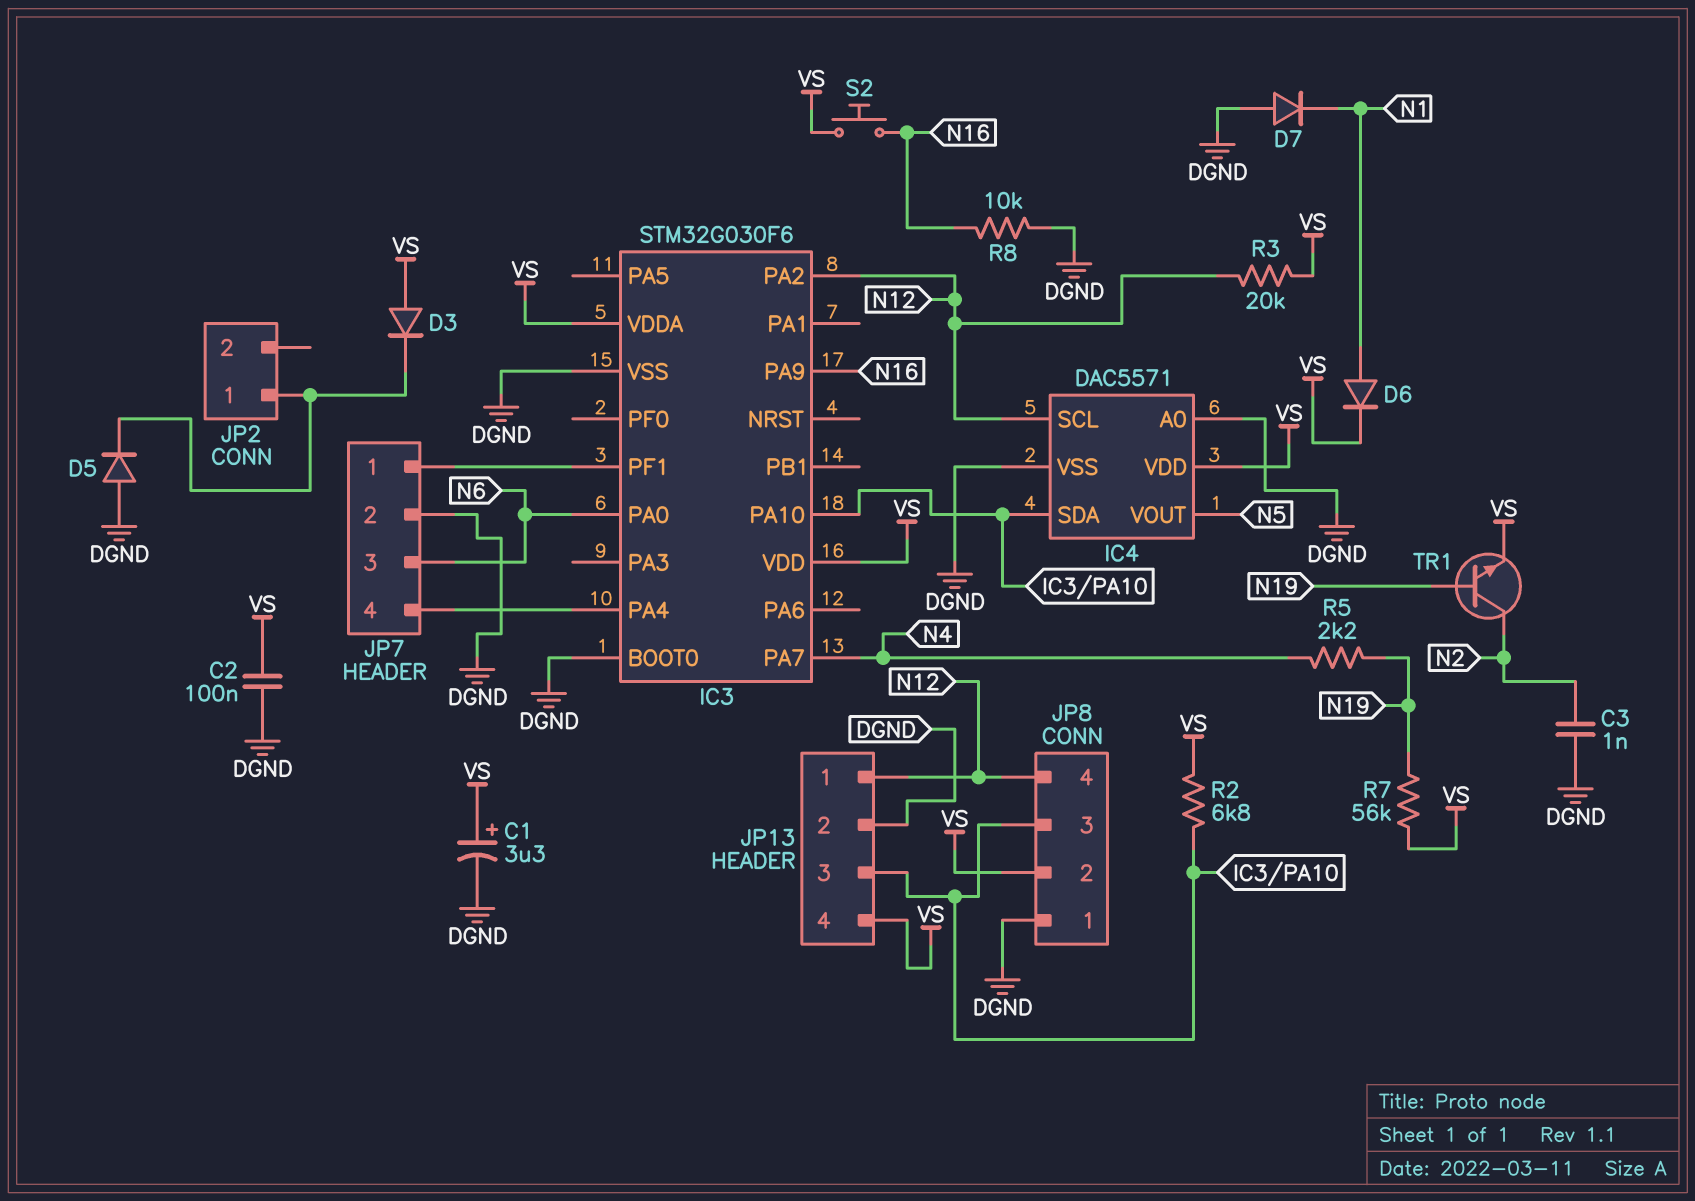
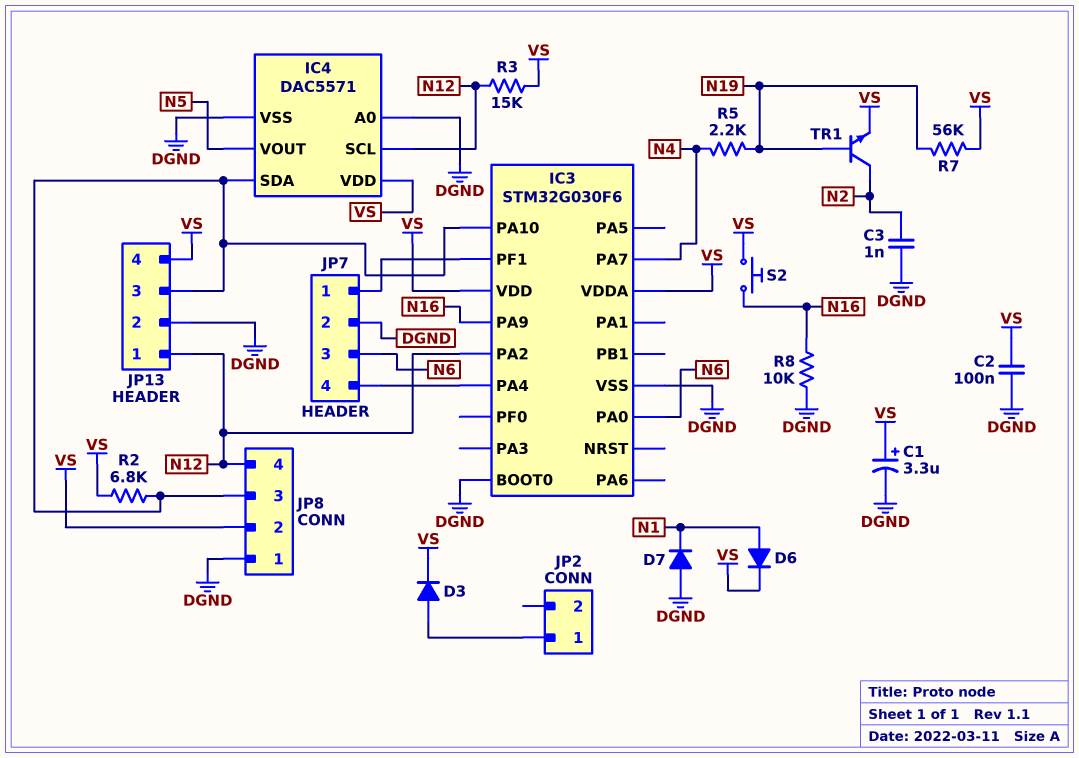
D3: diode (A VS, K JP2/1) -> diode (A JP2/1, K VS)
D5: diode (A DGND, K JP2/1) -> none
R3: 20k (N12, VS) -> 15k (N12, VS)

